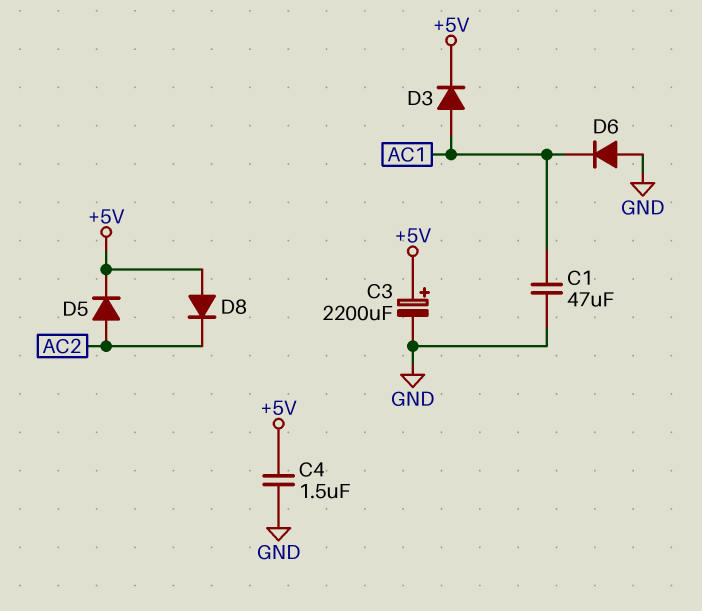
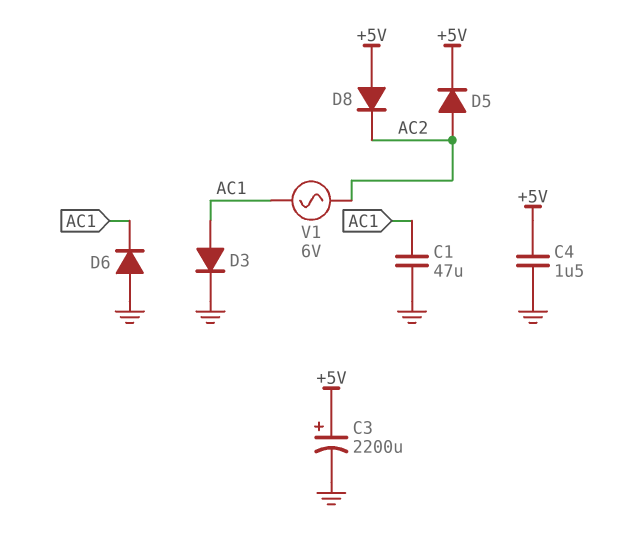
D3: diode (A AC1, K +5V) -> diode (A AC1, K GND)
V1: none -> AC 6V (AC1, AC2)

